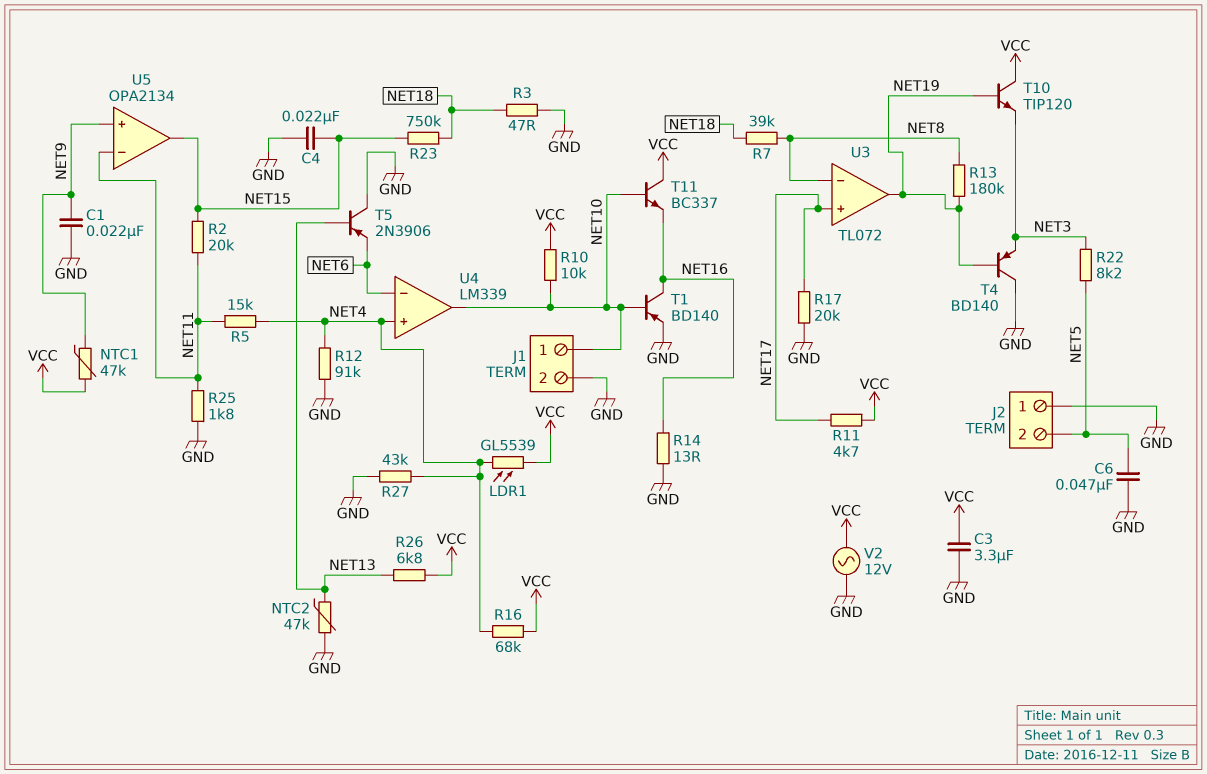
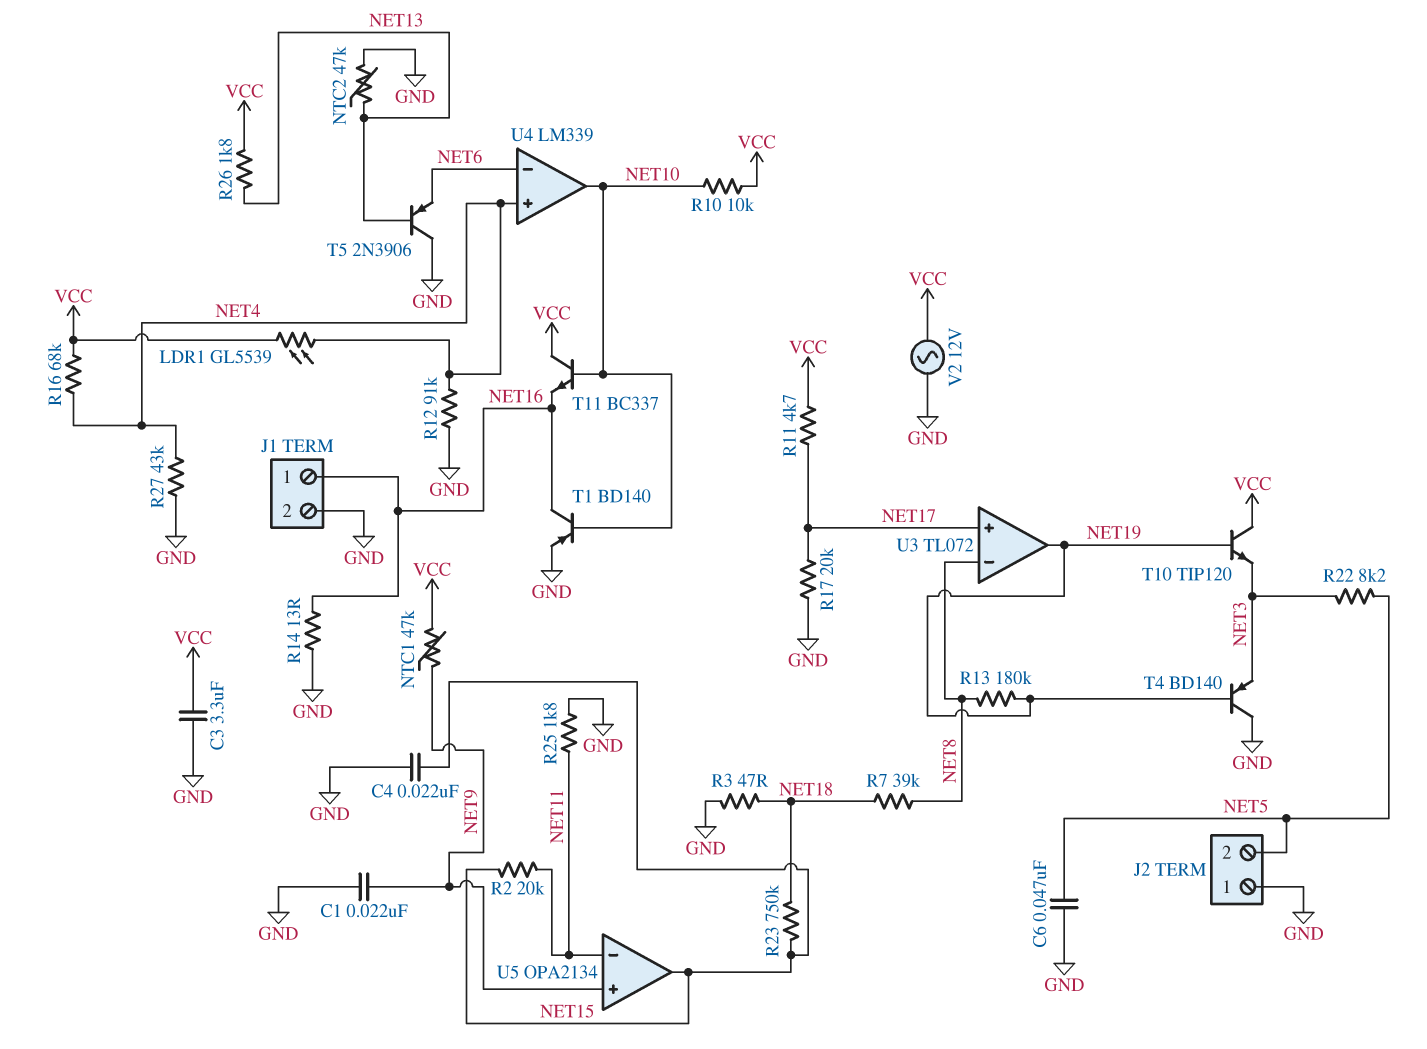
J1 pin 1: NET10 -> NET16
R5: 15k (NET4, NET11) -> none
R26: 6.8k (NET13, VCC) -> 1.8k (NET13, VCC)

